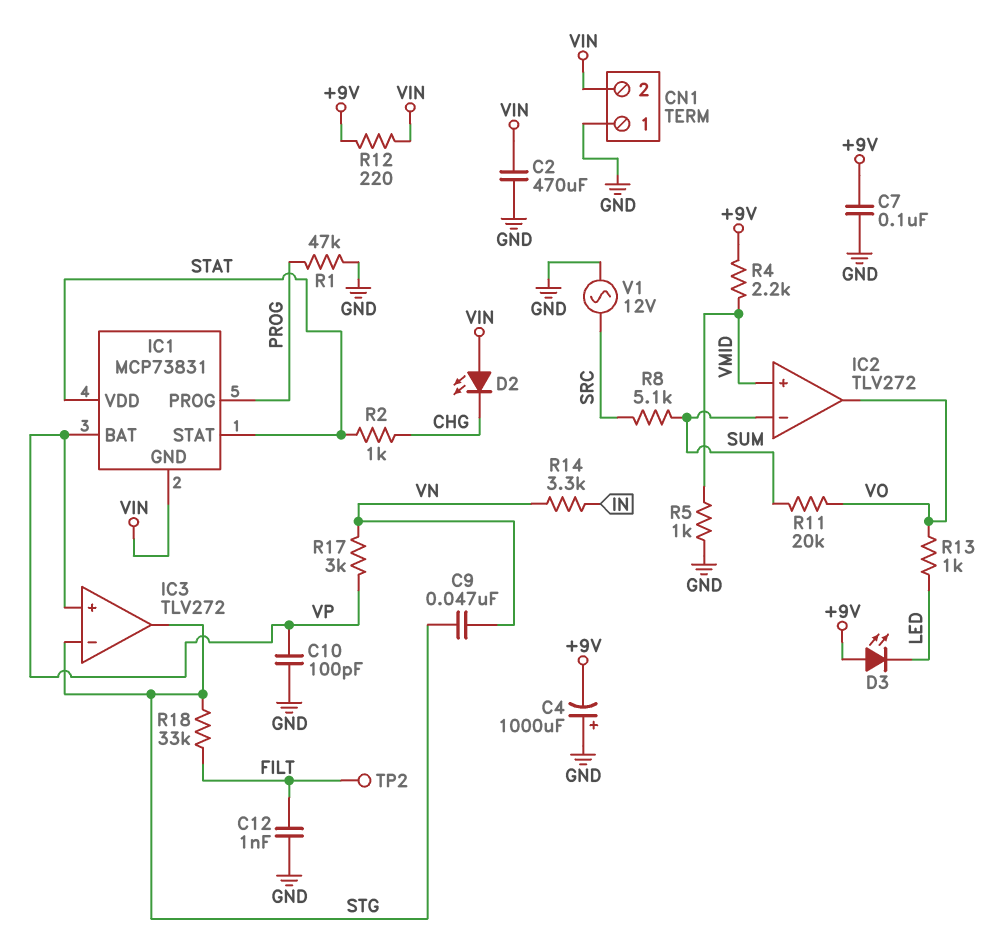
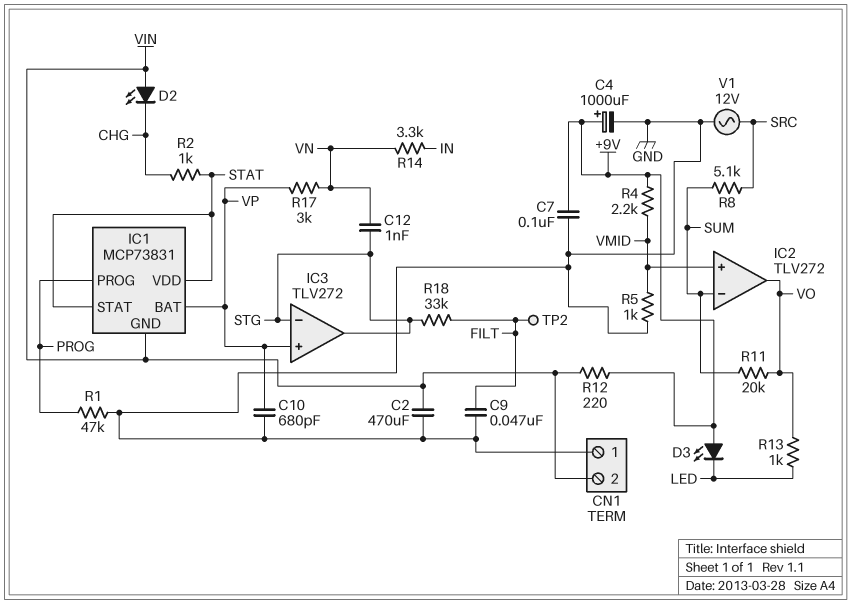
C4: 1000uF (plus GND, minus +9V) -> 1000uF (plus +9V, minus GND)
C9: 47nF (STG, VN) -> 47nF (FILT, GND)
C10: 100pF (GND, VP) -> 680pF (GND, VP)
C12: 1nF (FILT, GND) -> 1nF (STG, VN)

